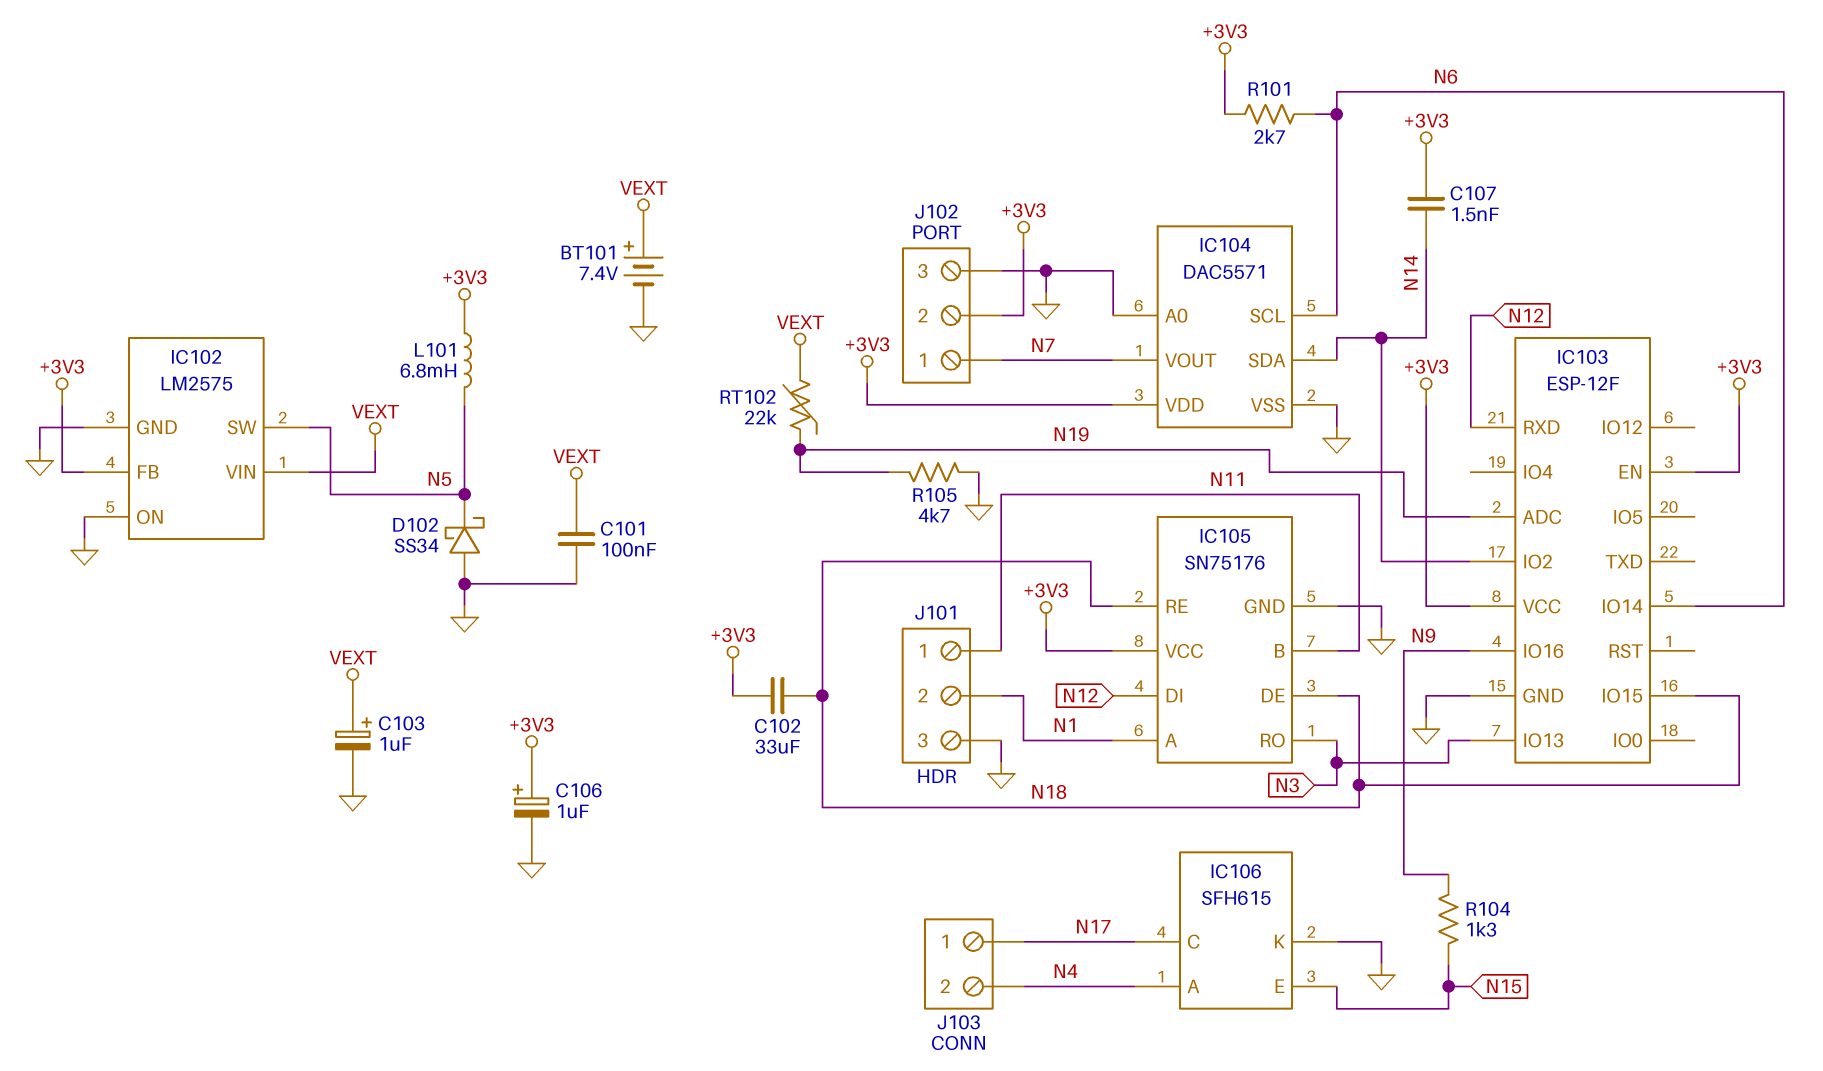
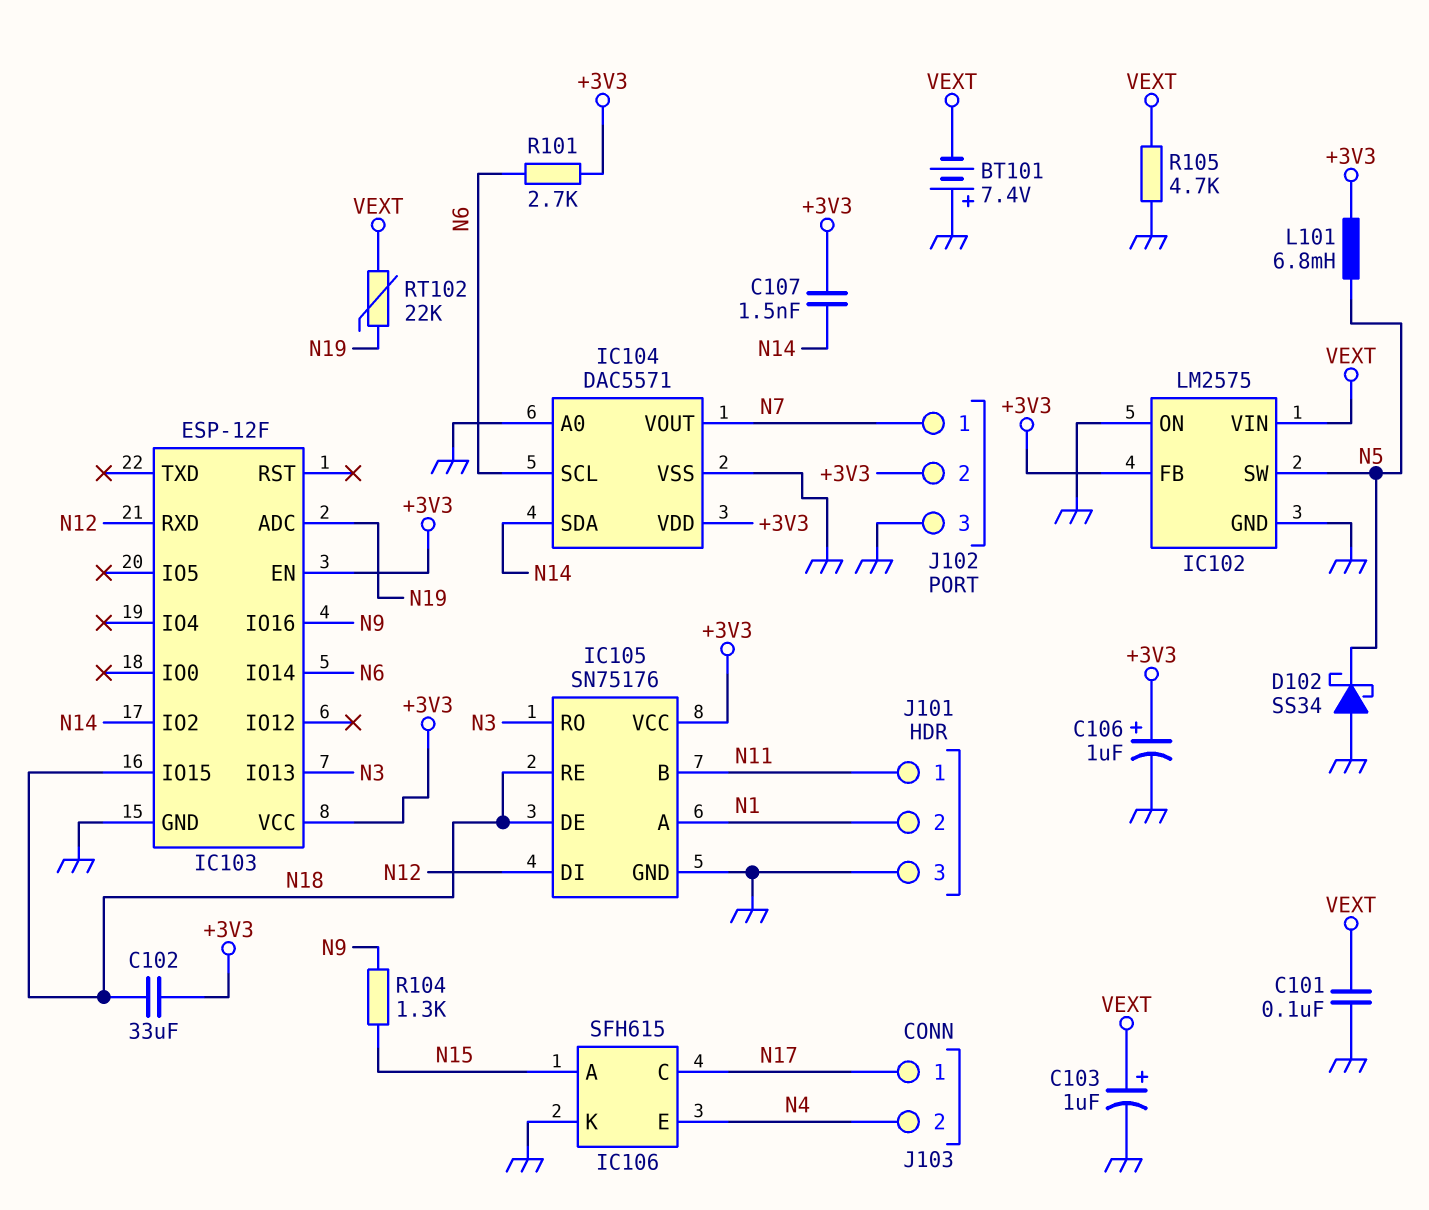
BT101: 7.4V (plus VEXT, minus GND) -> 7.4V (plus GND, minus VEXT)
IC106 pin A: N4 -> N15
IC106 pin E: N15 -> N4
R105: 4.7k (GND, N19) -> 4.7k (GND, VEXT)

